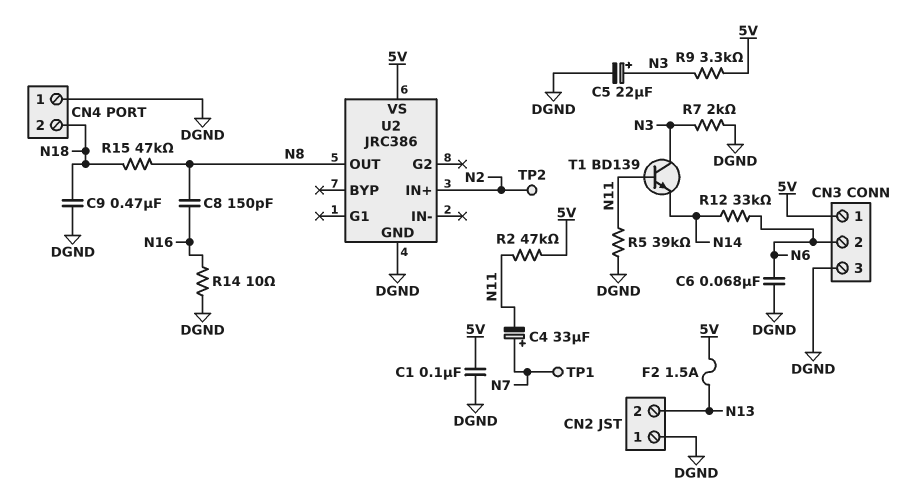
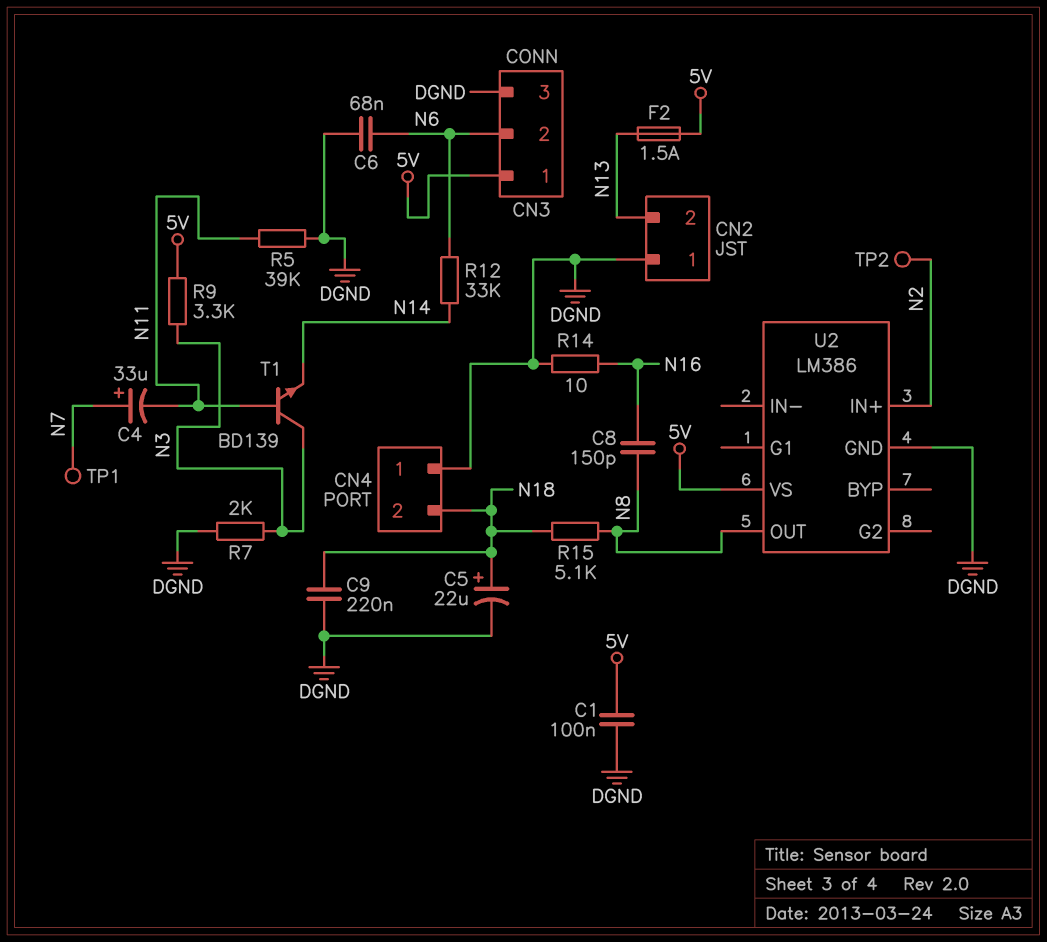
C5: 22uF (plus N3, minus DGND) -> 22uF (plus N18, minus DGND)
C9: 470nF (DGND, N18) -> 220nF (DGND, N18)
R2: 47k (5V, N11) -> none
R15: 47k (N8, N18) -> 5.1k (N8, N18)
U2: JRC386 -> LM386

